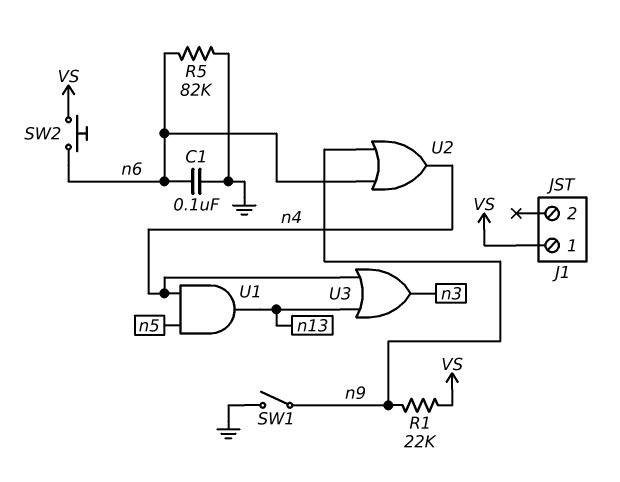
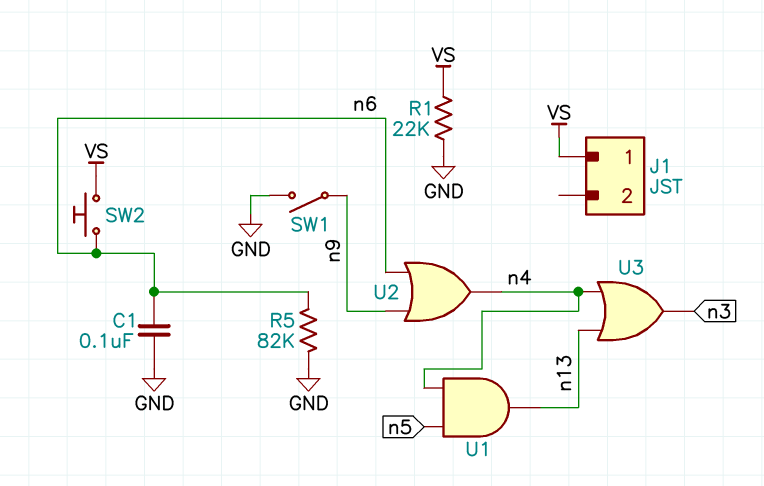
R1: 22k (VS, n9) -> 22k (GND, VS)

